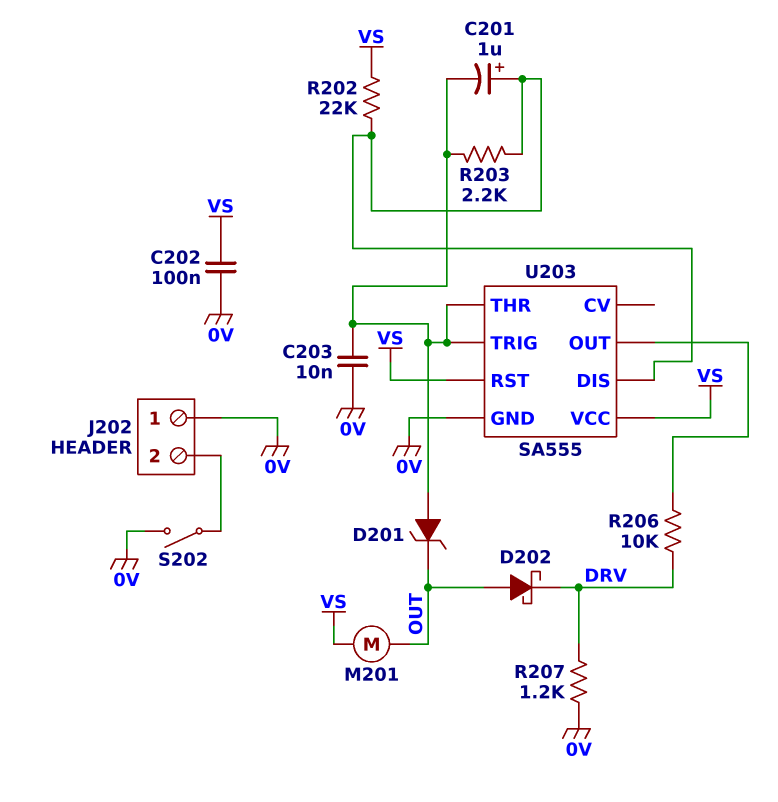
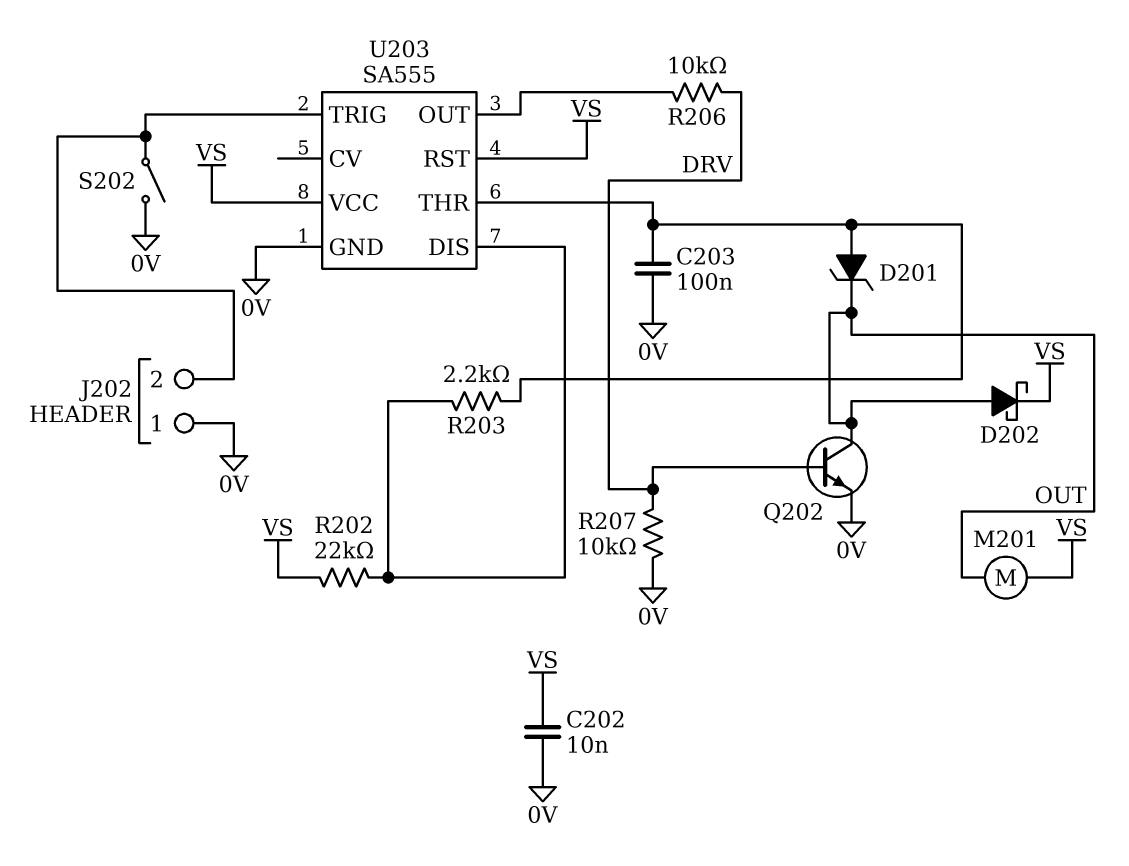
C201: 1uF (plus U203/DIS, minus U203/THR) -> none
C202: 100nF (0V, VS) -> 10nF (0V, VS)
C203: 10nF (0V, U203/THR) -> 100nF (0V, U203/THR)
D202: schottky (A OUT, K DRV) -> schottky (A OUT, K VS)
Q202: none -> NPN (B DRV, C OUT, E 0V)
R207: 1.2k (0V, DRV) -> 10k (0V, DRV)
U203 pin TRIG: U203/THR -> J202/2

